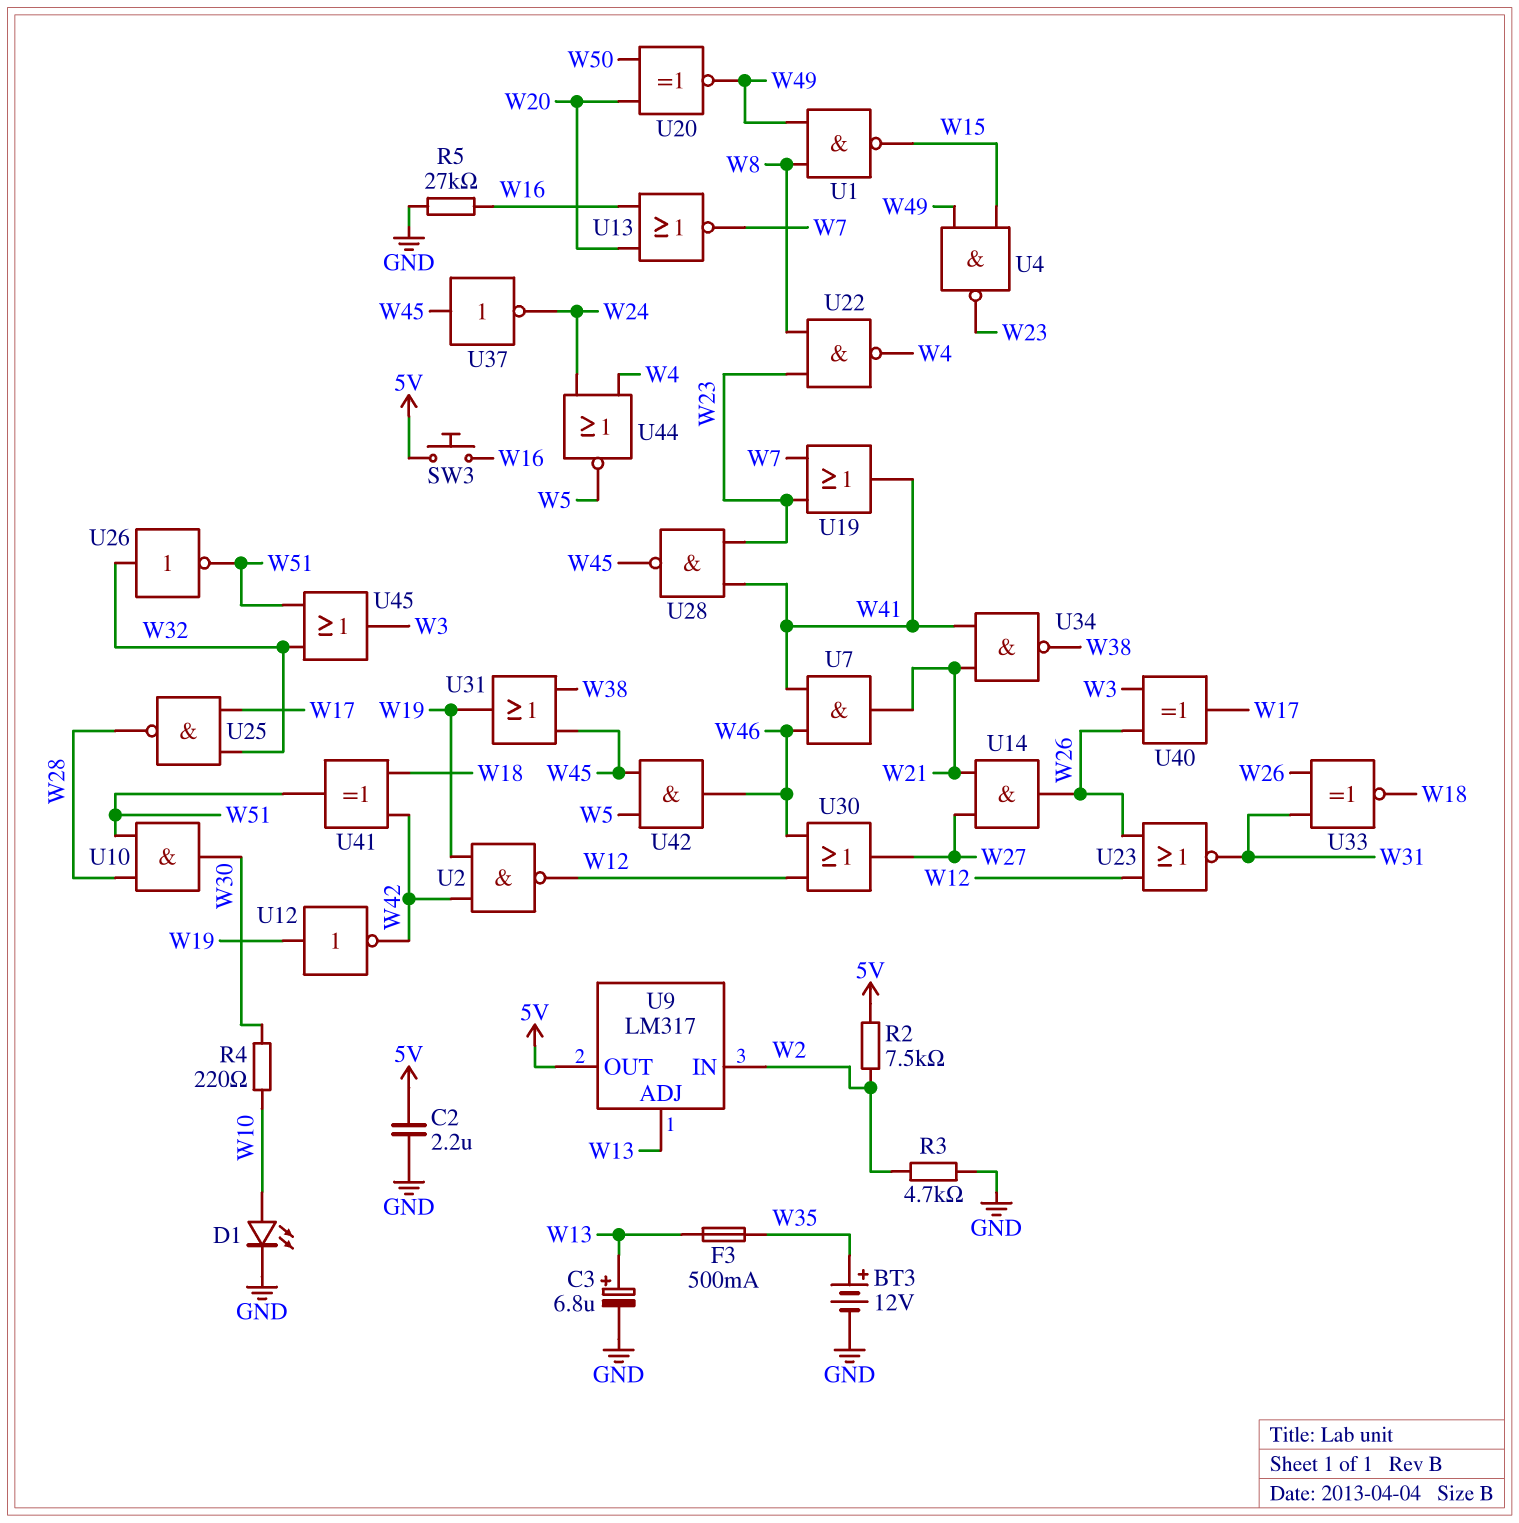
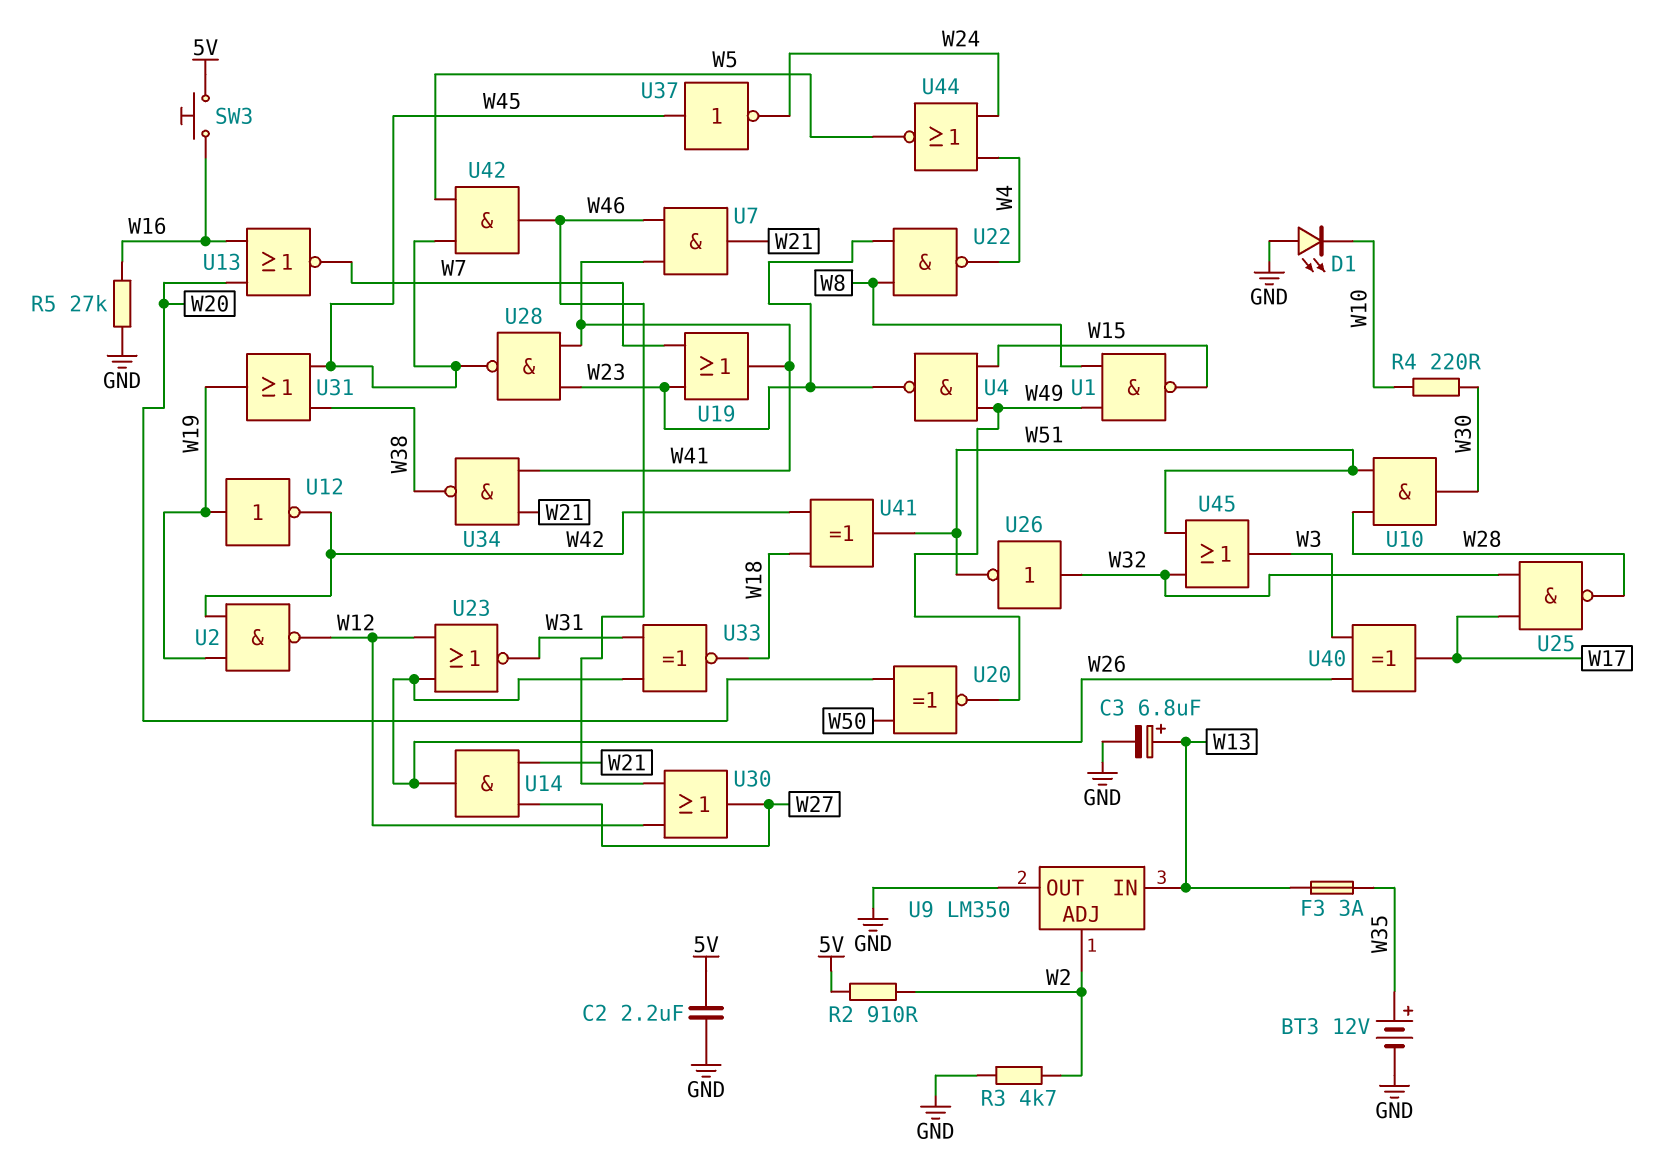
D1: LED (A W10, K GND) -> LED (A GND, K W10)
F3: 500mA (W13, W35) -> 3A (W13, W35)
R2: 7.5k (5V, W2) -> 910 (5V, W2)
U9: LM317 -> LM350
U9 pin ADJ: W13 -> W2
U9 pin IN: W2 -> W13
U9 pin OUT: 5V -> GND

